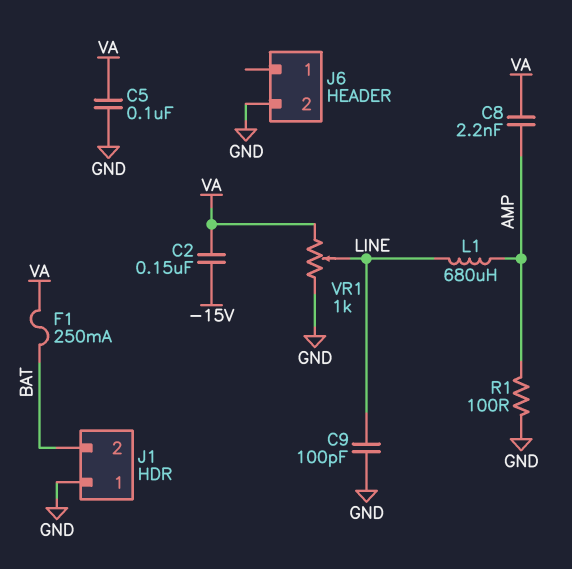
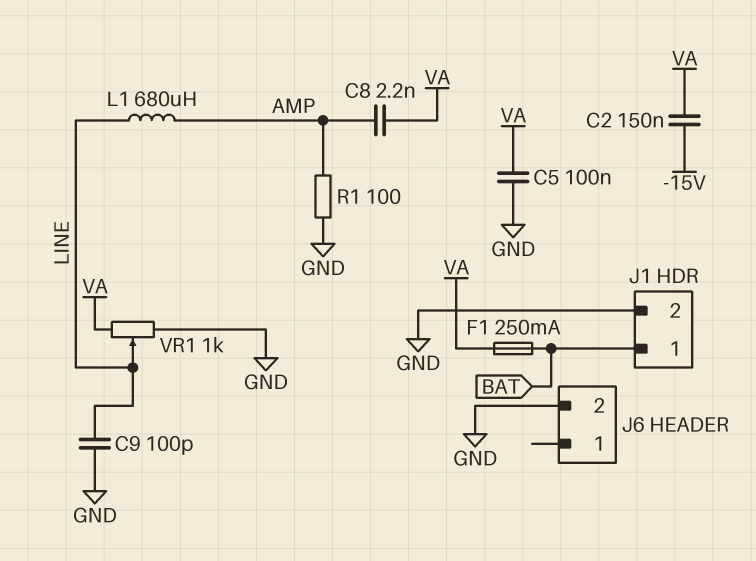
J1 pin 1: GND -> BAT
J1 pin 2: BAT -> GND

